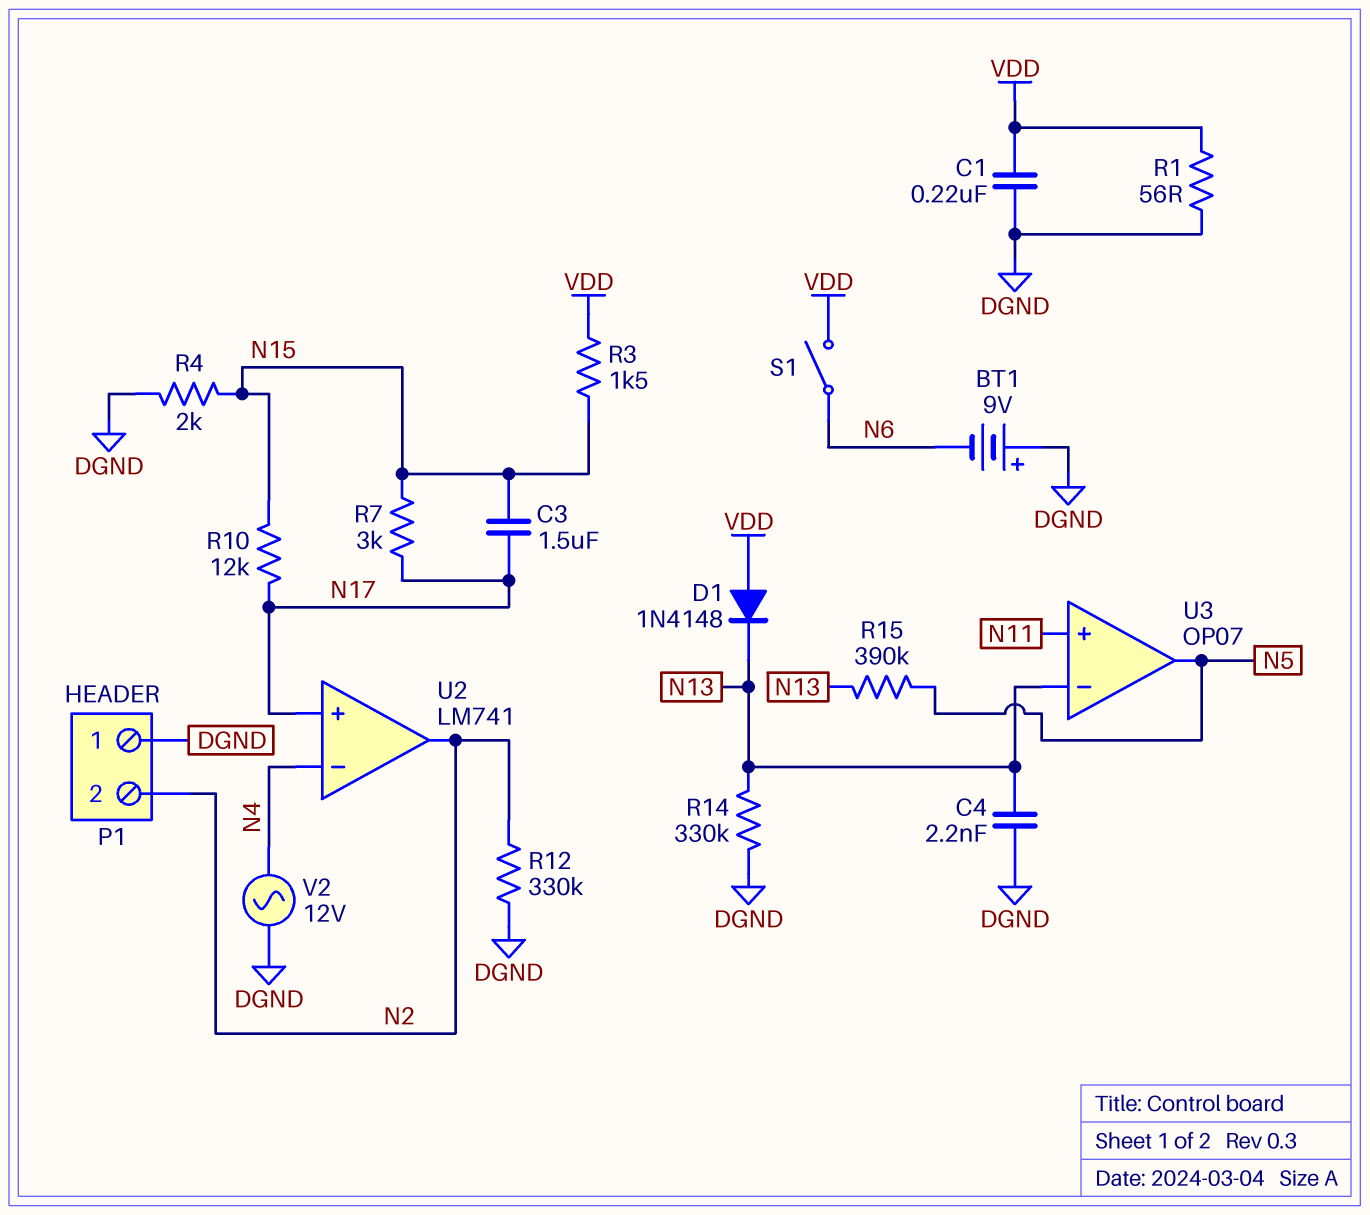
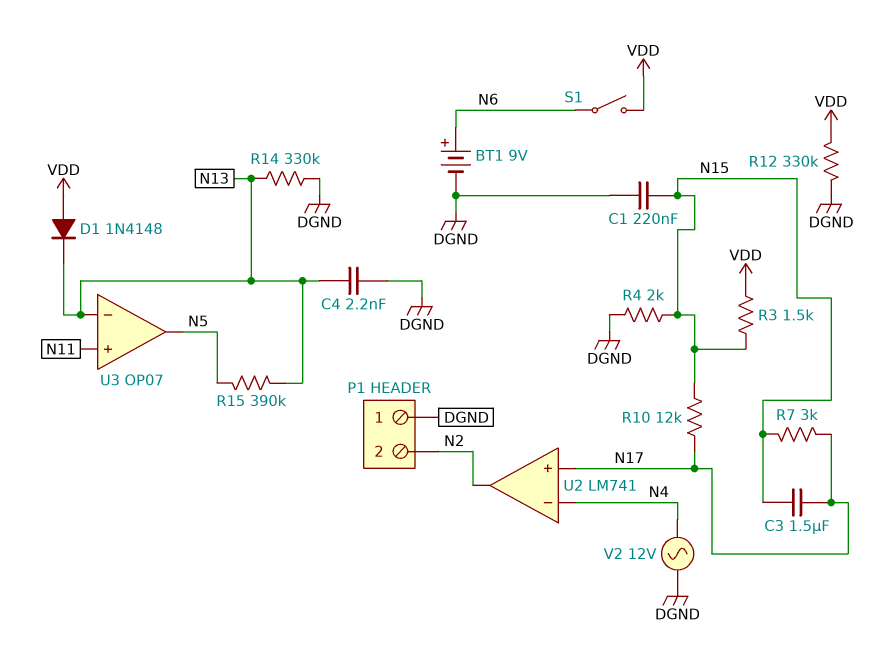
BT1: 9V (plus DGND, minus N6) -> 9V (plus N6, minus DGND)
C1: 220nF (DGND, VDD) -> 220nF (DGND, N15)
R1: 56 (DGND, VDD) -> none
R12: 330k (DGND, N2) -> 330k (DGND, VDD)

